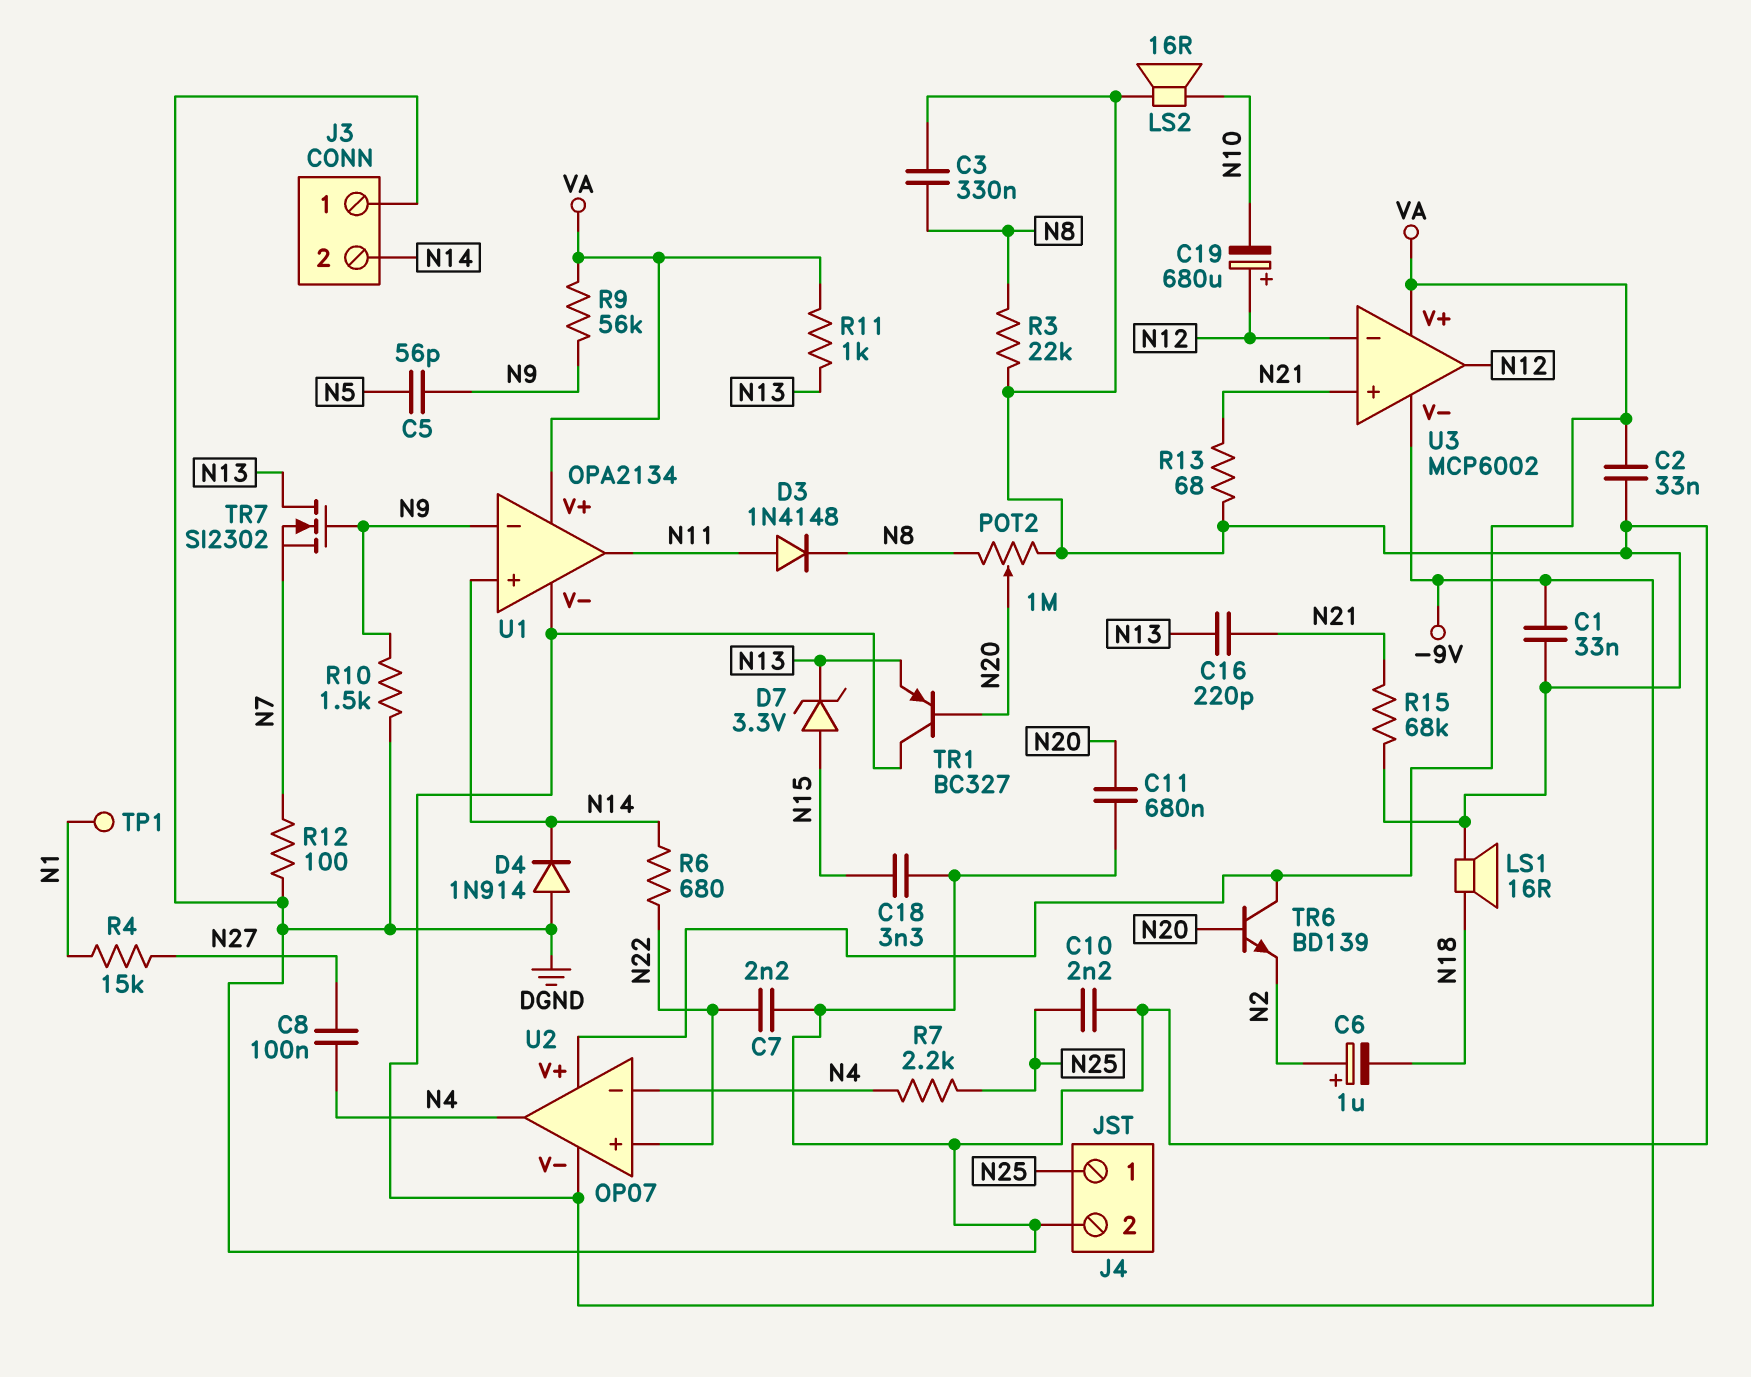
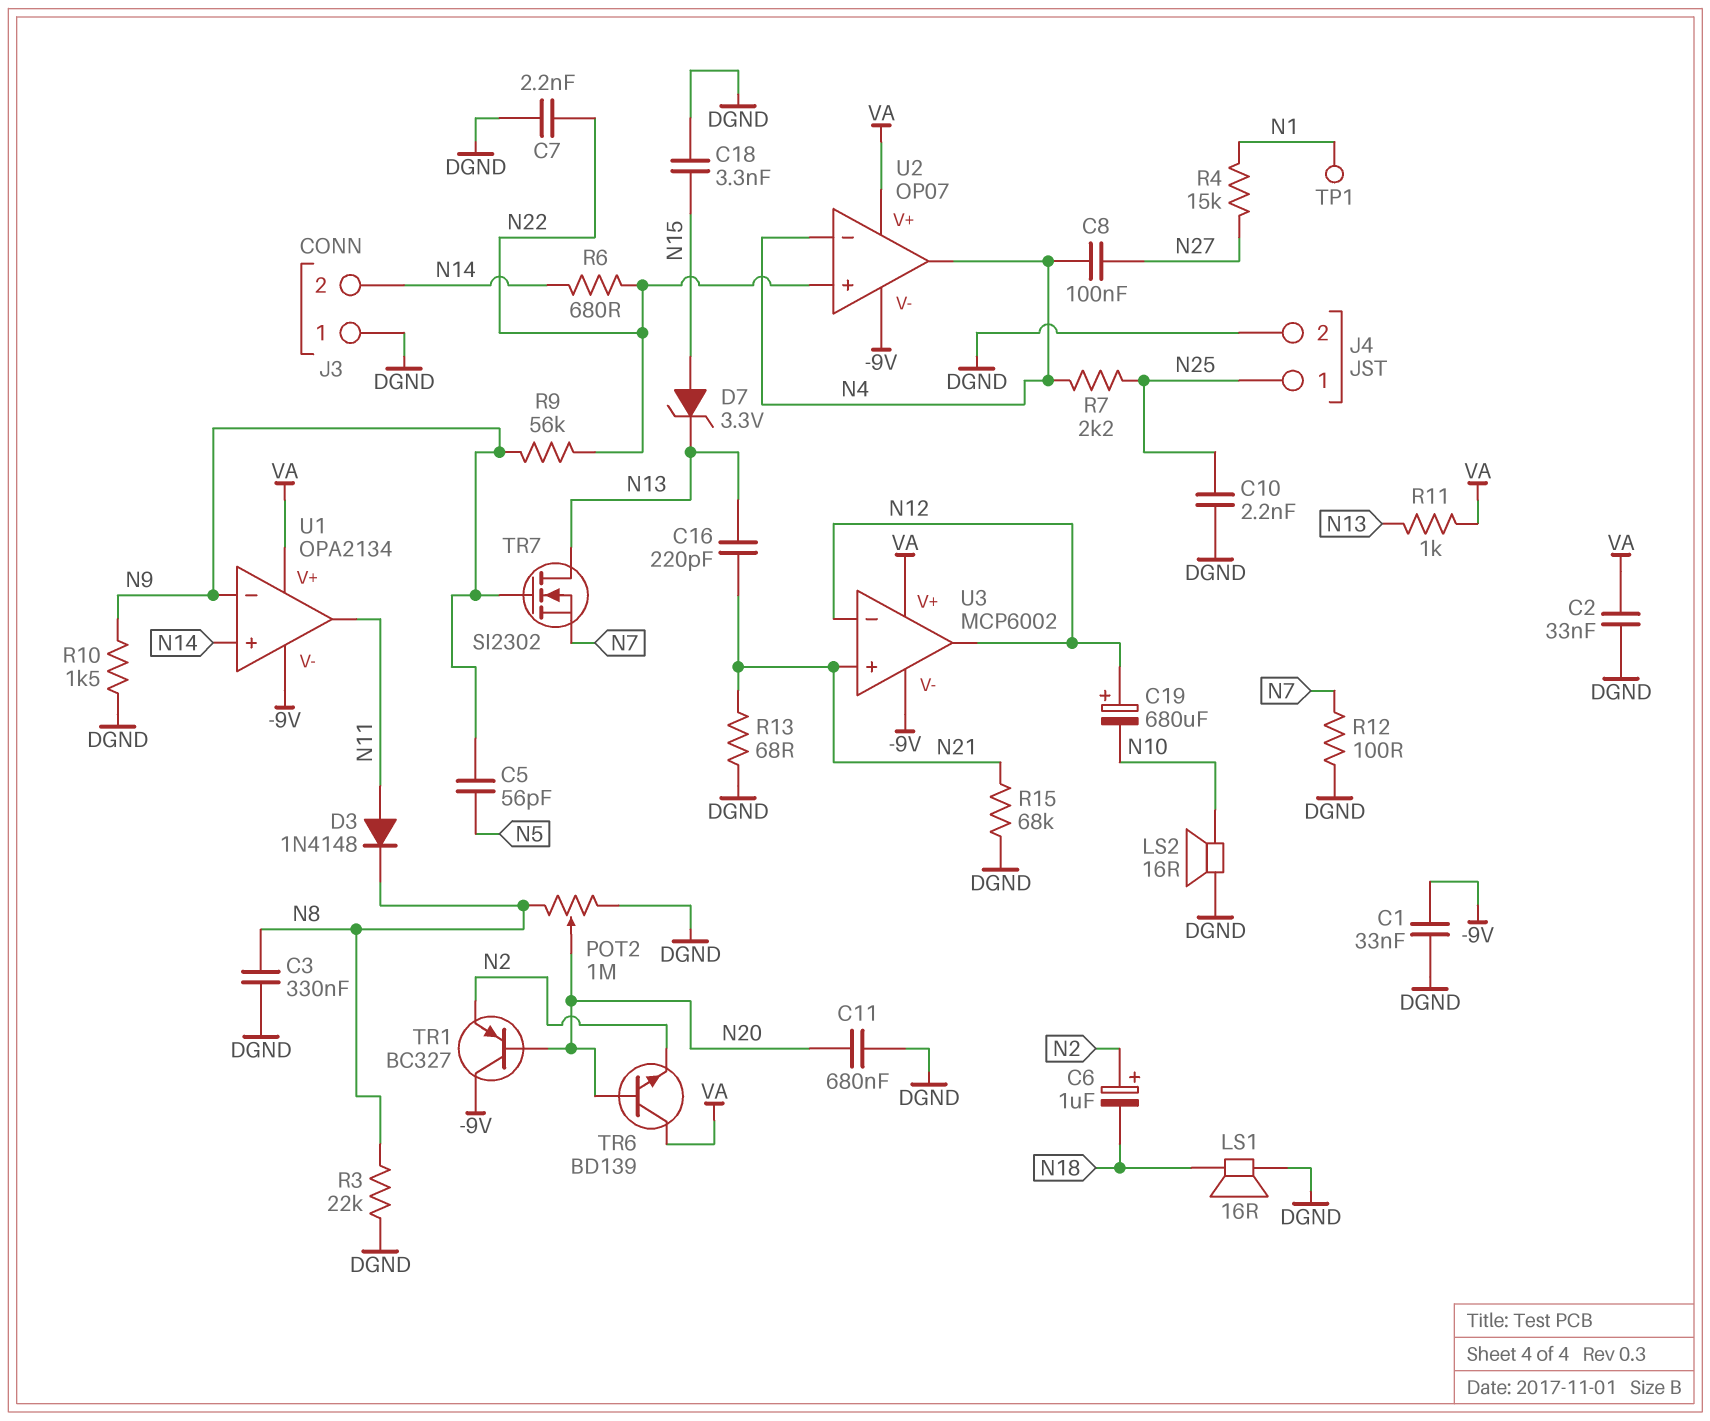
D4: diode 1N914 (A DGND, K N14) -> none
R9: 56k (N9, VA) -> 56k (N9, N22)
TR1: PNP BC327 (B N20, C -9V, E N13) -> PNP BC327 (B N20, C -9V, E N2)

